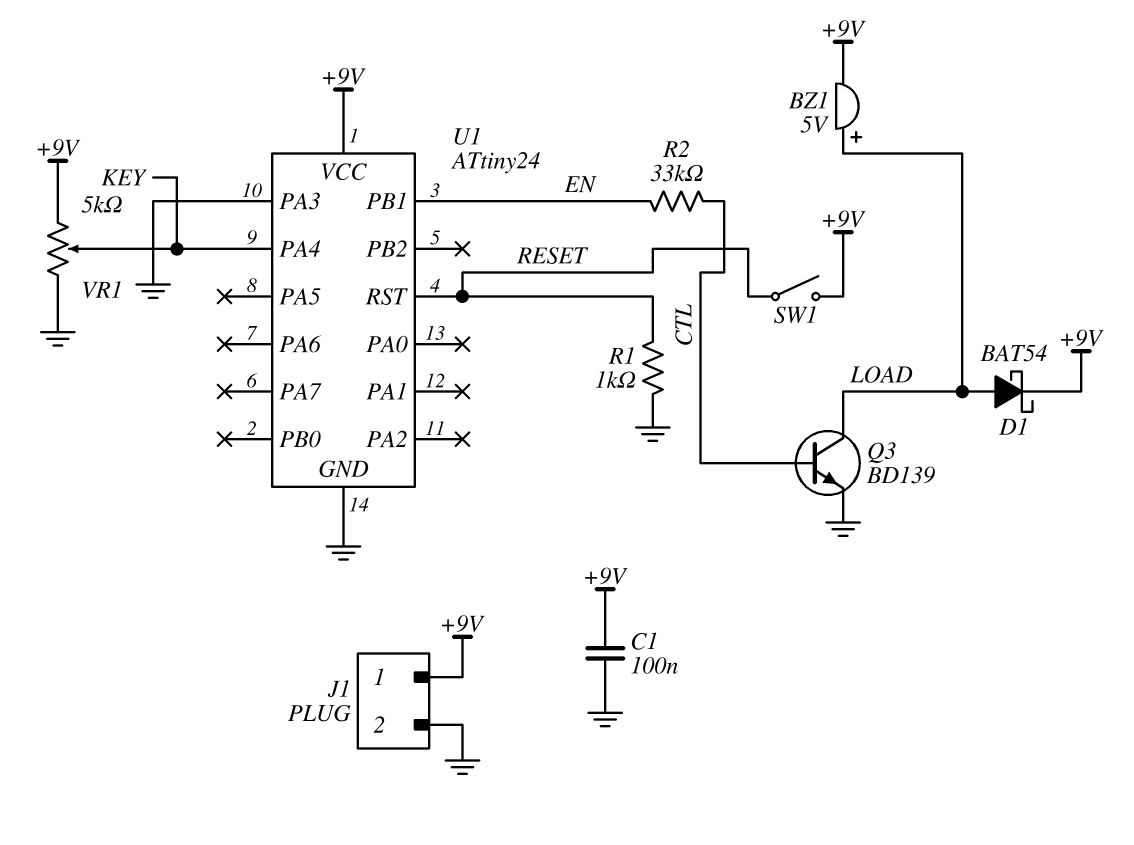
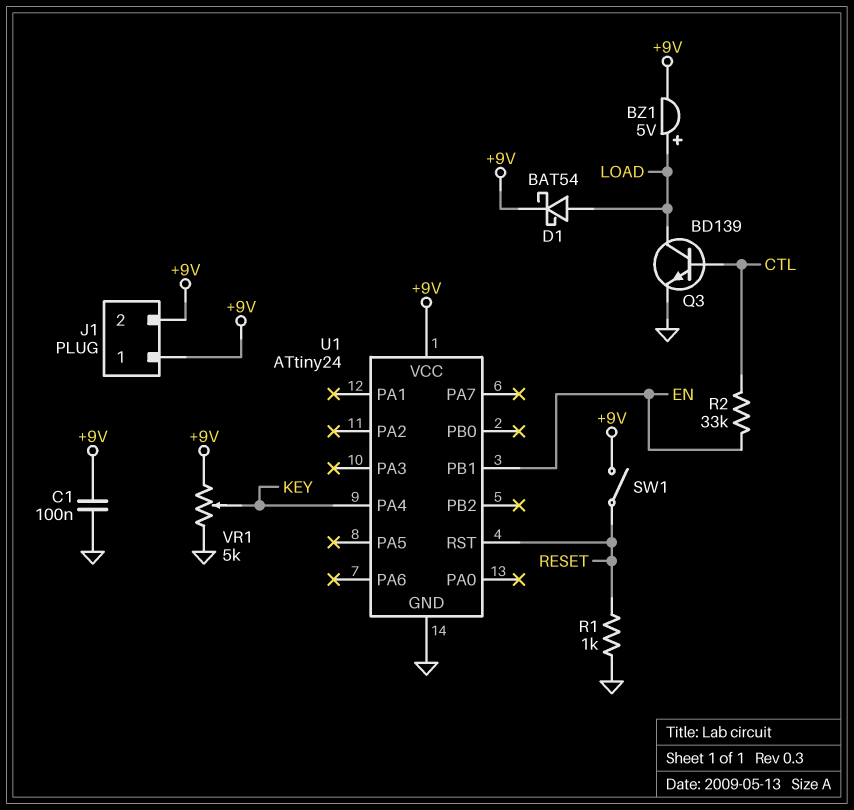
J1 pin 2: GND -> +9V
U1 pin PA3: GND -> none

